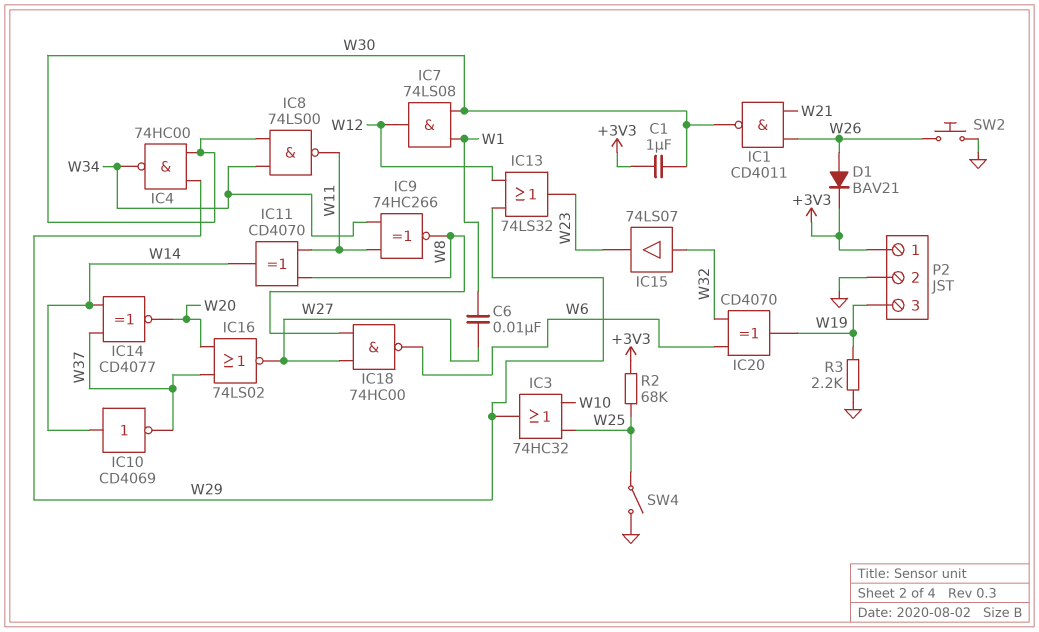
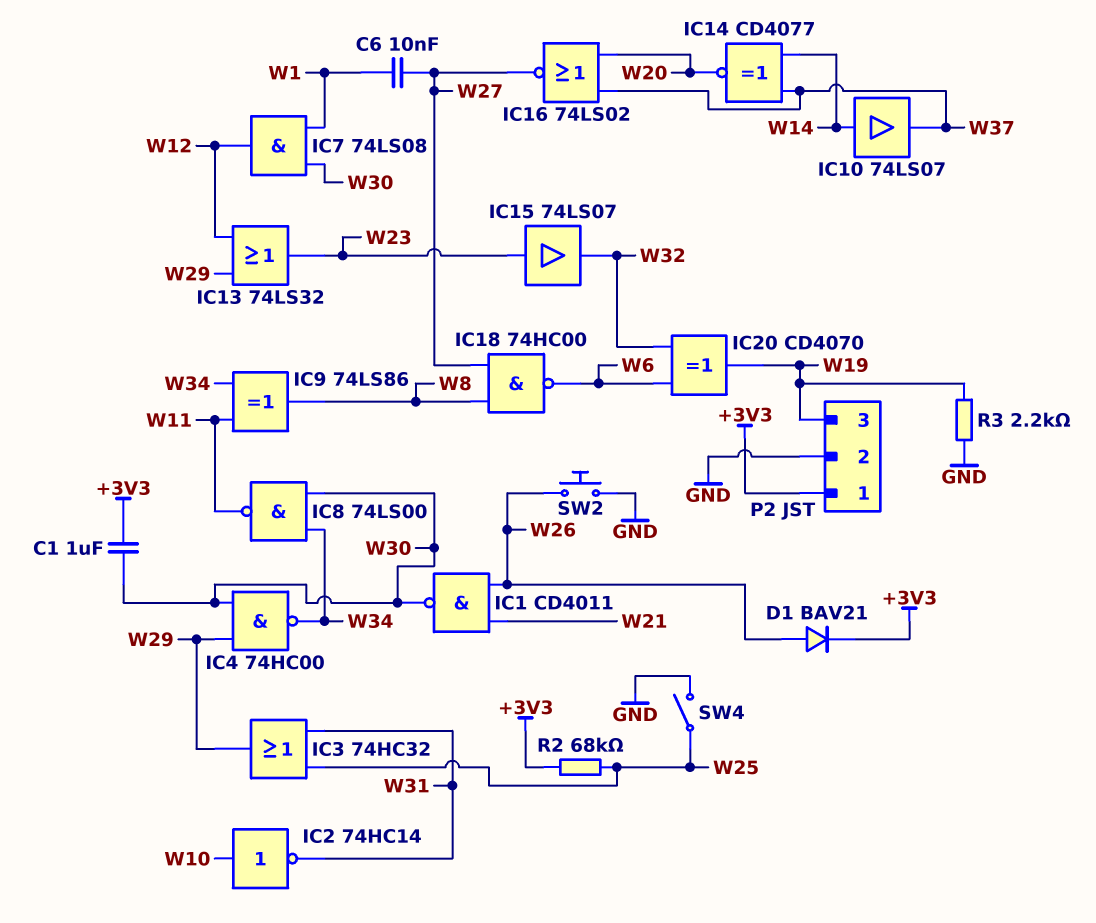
IC2: none -> NOT 74HC14 (in W10, out W31)
IC3: OR 74HC32 (in W10, in W25, out W29) -> OR 74HC32 (in W25, in W31, out W29)
IC9: XNOR 74HC266 (in W11, in W34, out W8) -> XOR 74LS86 (in W11, in W34, out W8)
IC10: NOT CD4069 (in W14, out W37) -> buffer 74LS07 (in W14, out W37)
IC11: XOR CD4070 (in W8, in W11, out W14) -> none
IC15: buffer 74LS07 (in W32, out W23) -> buffer 74LS07 (in W23, out W32)

